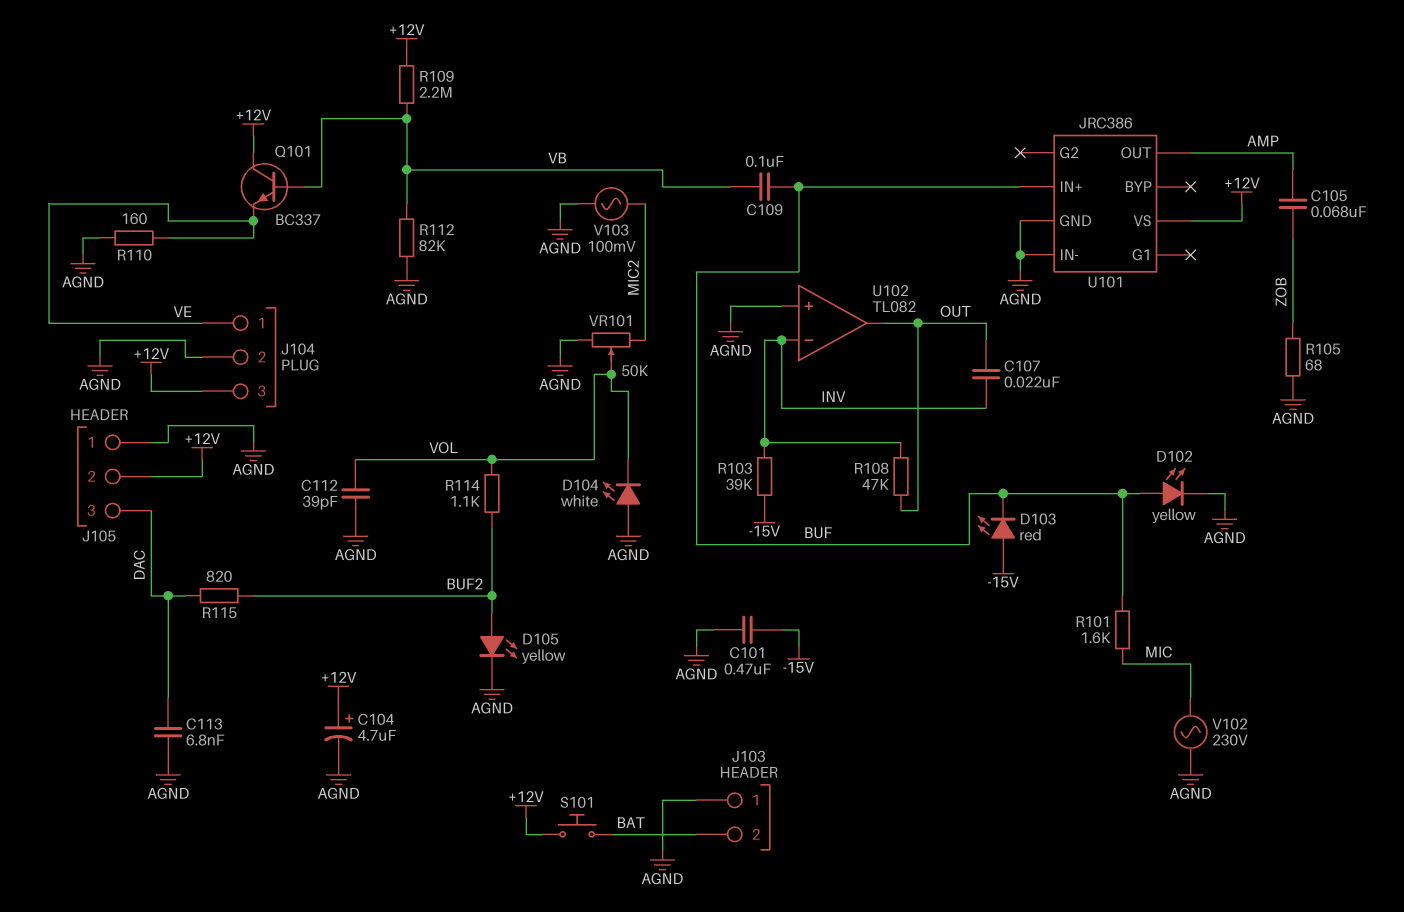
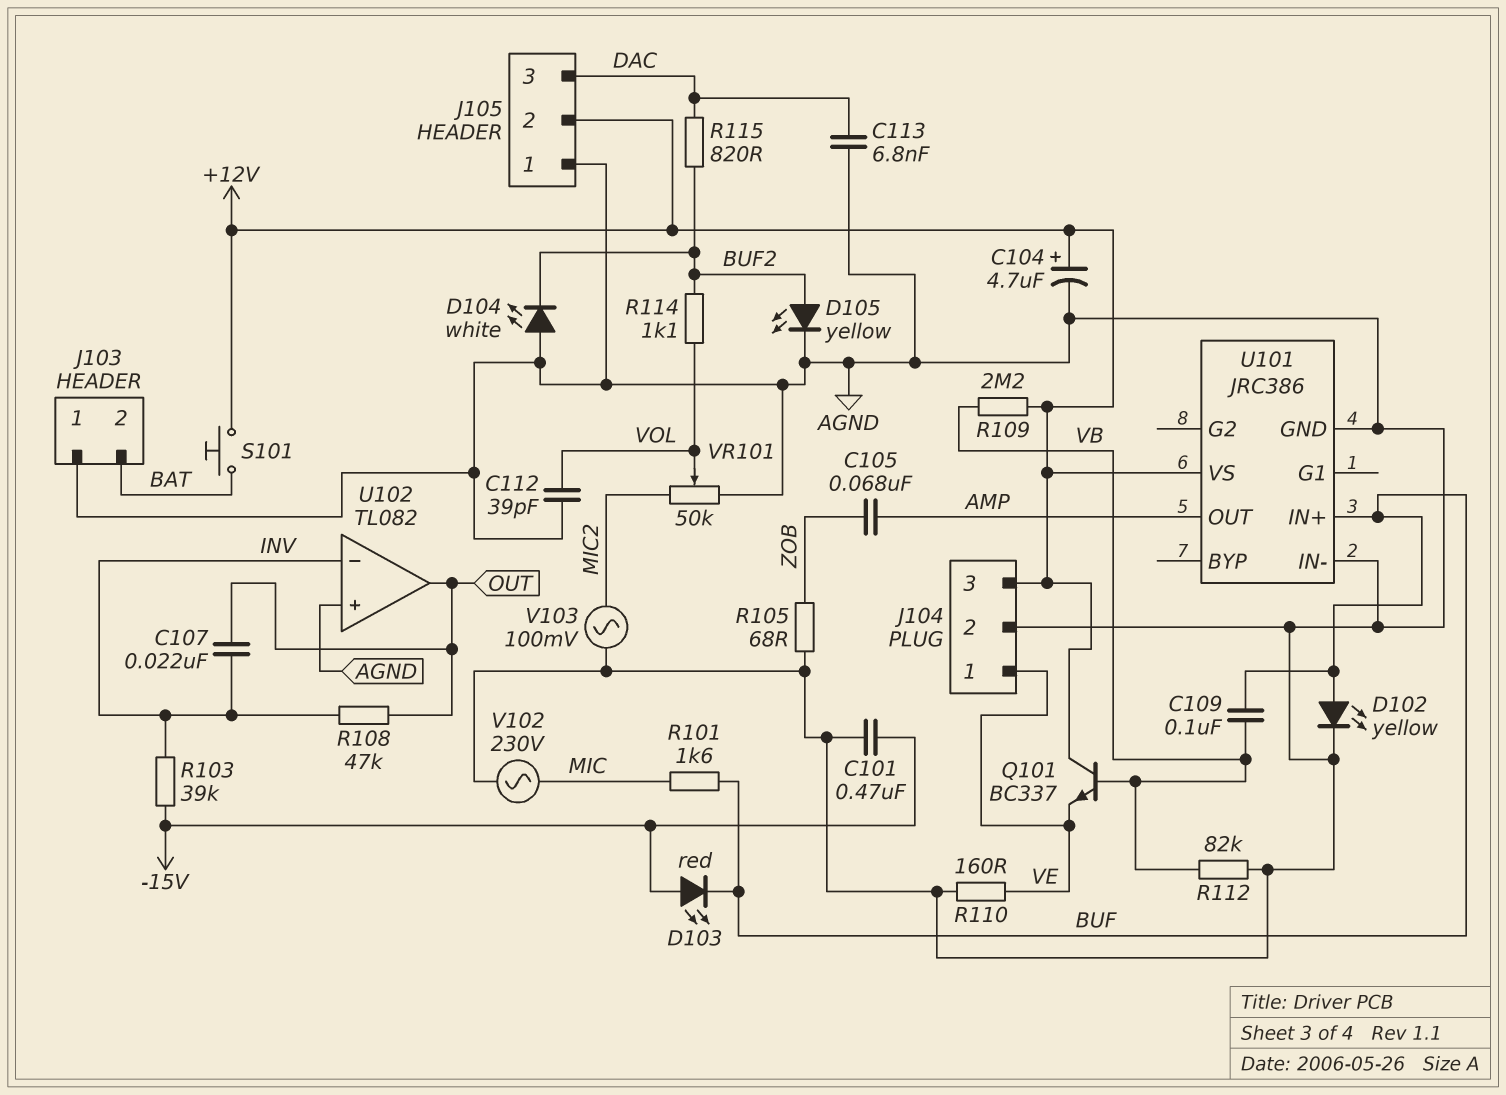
D104: LED white (A AGND, K VOL) -> LED white (A AGND, K BUF2)

